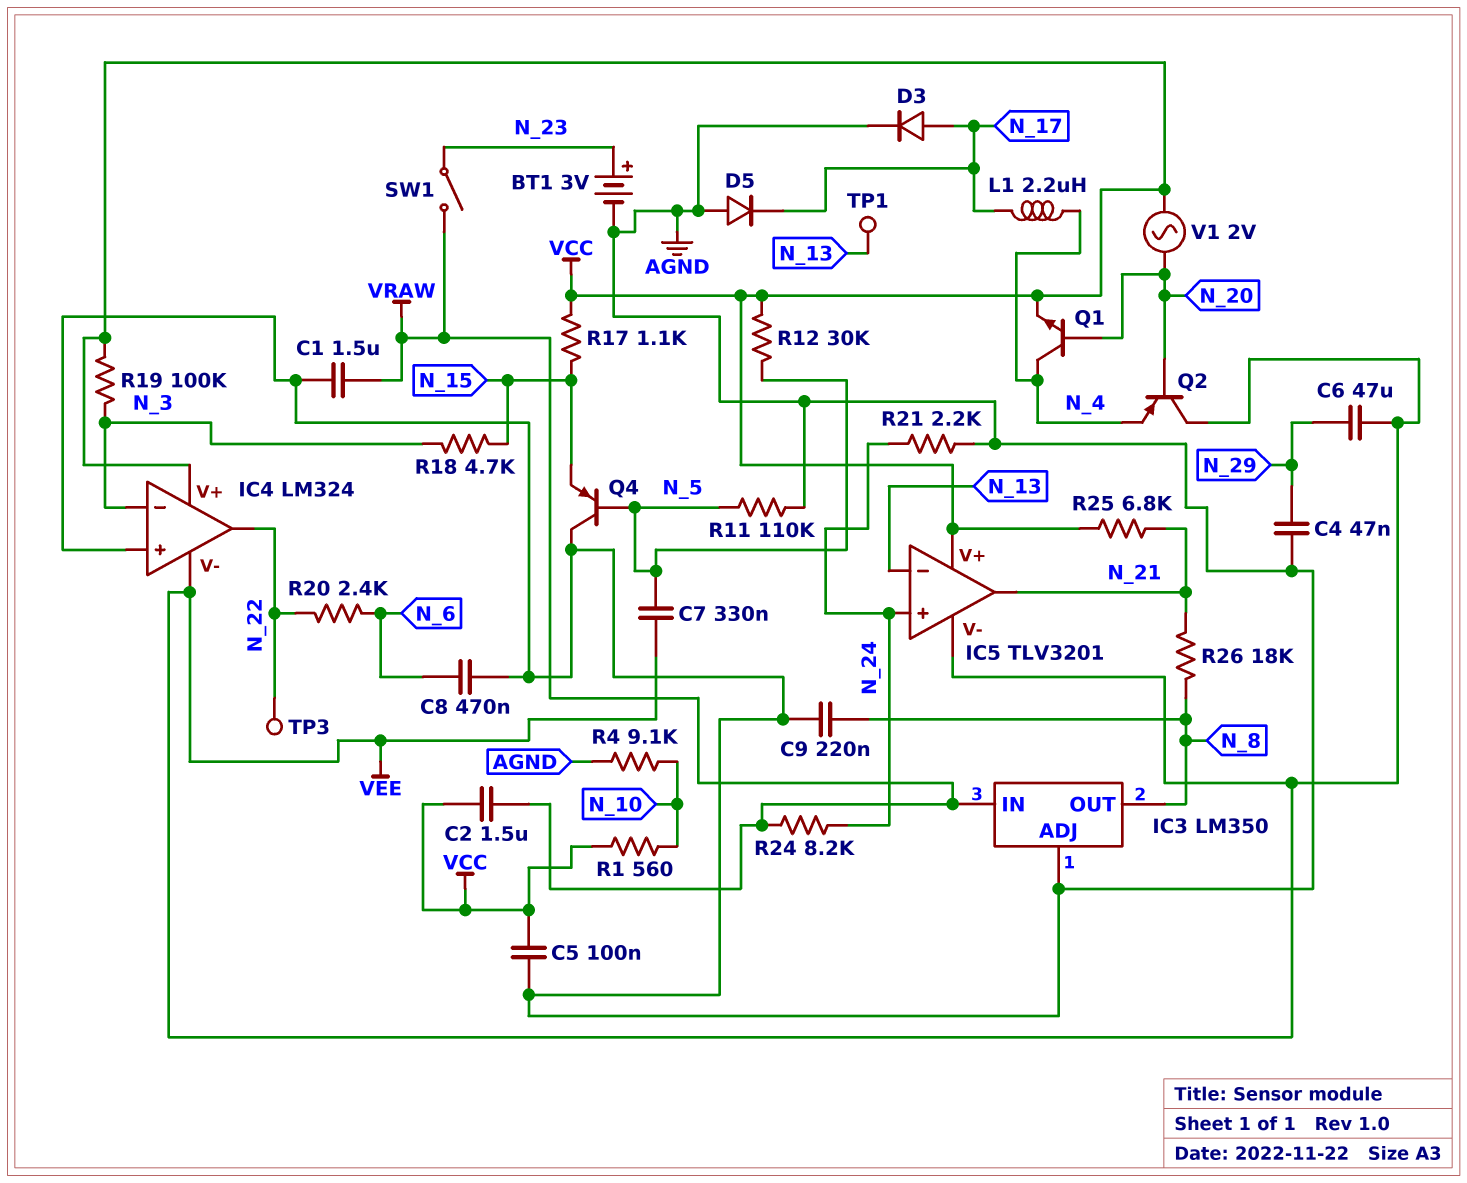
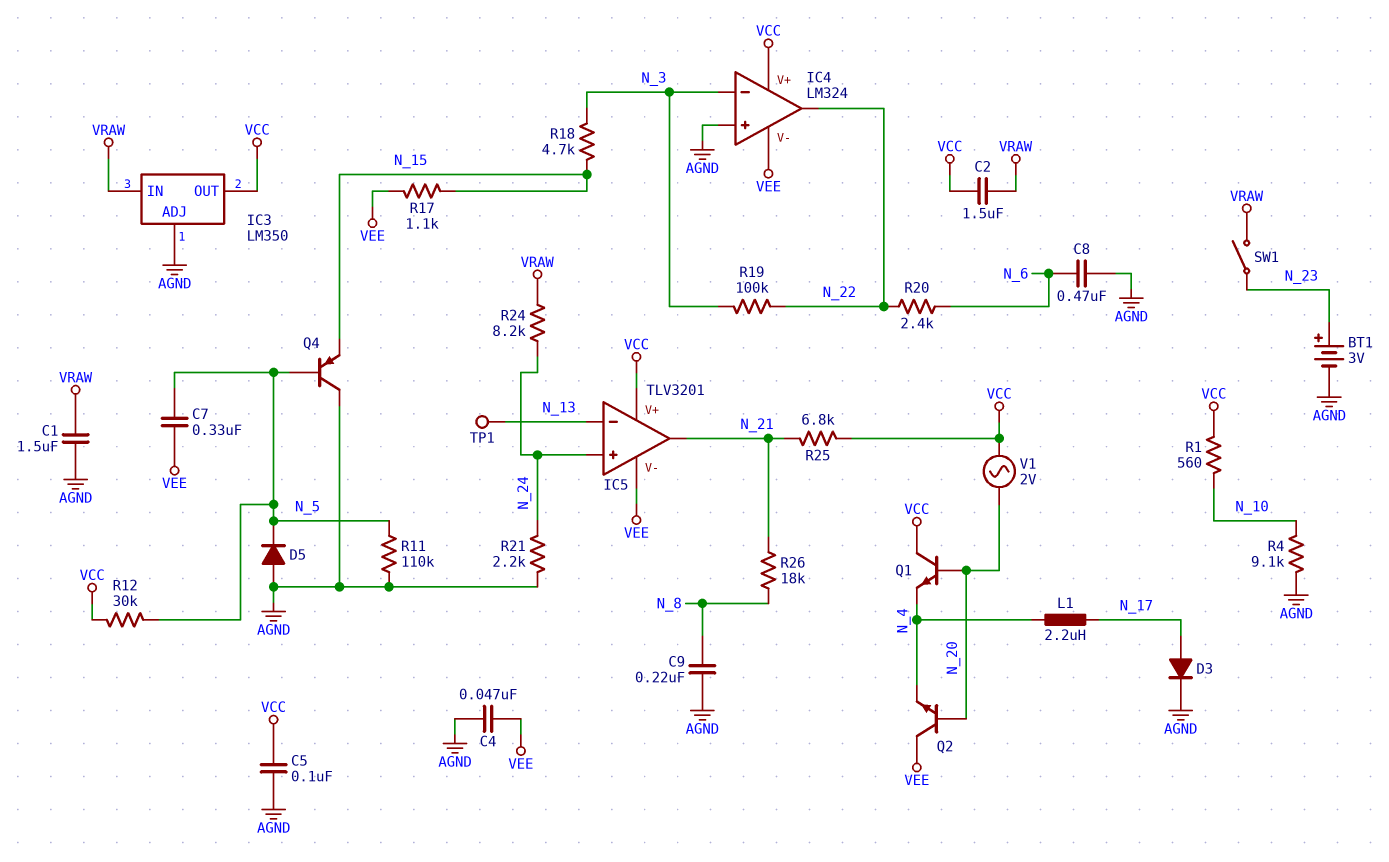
C4: 47nF (AGND, N_29) -> 47nF (AGND, VEE)
C6: 47uF (N_29, VEE) -> none
D5: diode (A AGND, K N_17) -> diode (A AGND, K N_5)
IC3 pin OUT: N_8 -> VCC
Q1: NPN (B N_20, C N_4, E VCC) -> NPN (B N_20, C VCC, E N_4)
Q2: PNP (B N_20, C VEE, E N_4) -> NPN (B N_20, C VEE, E N_4)
R17: 1.1k (N_15, VCC) -> 1.1k (N_15, VEE)
R19: 100k (N_3, VCC) -> 100k (N_3, N_22)
TP3: test point (N_22) -> none

